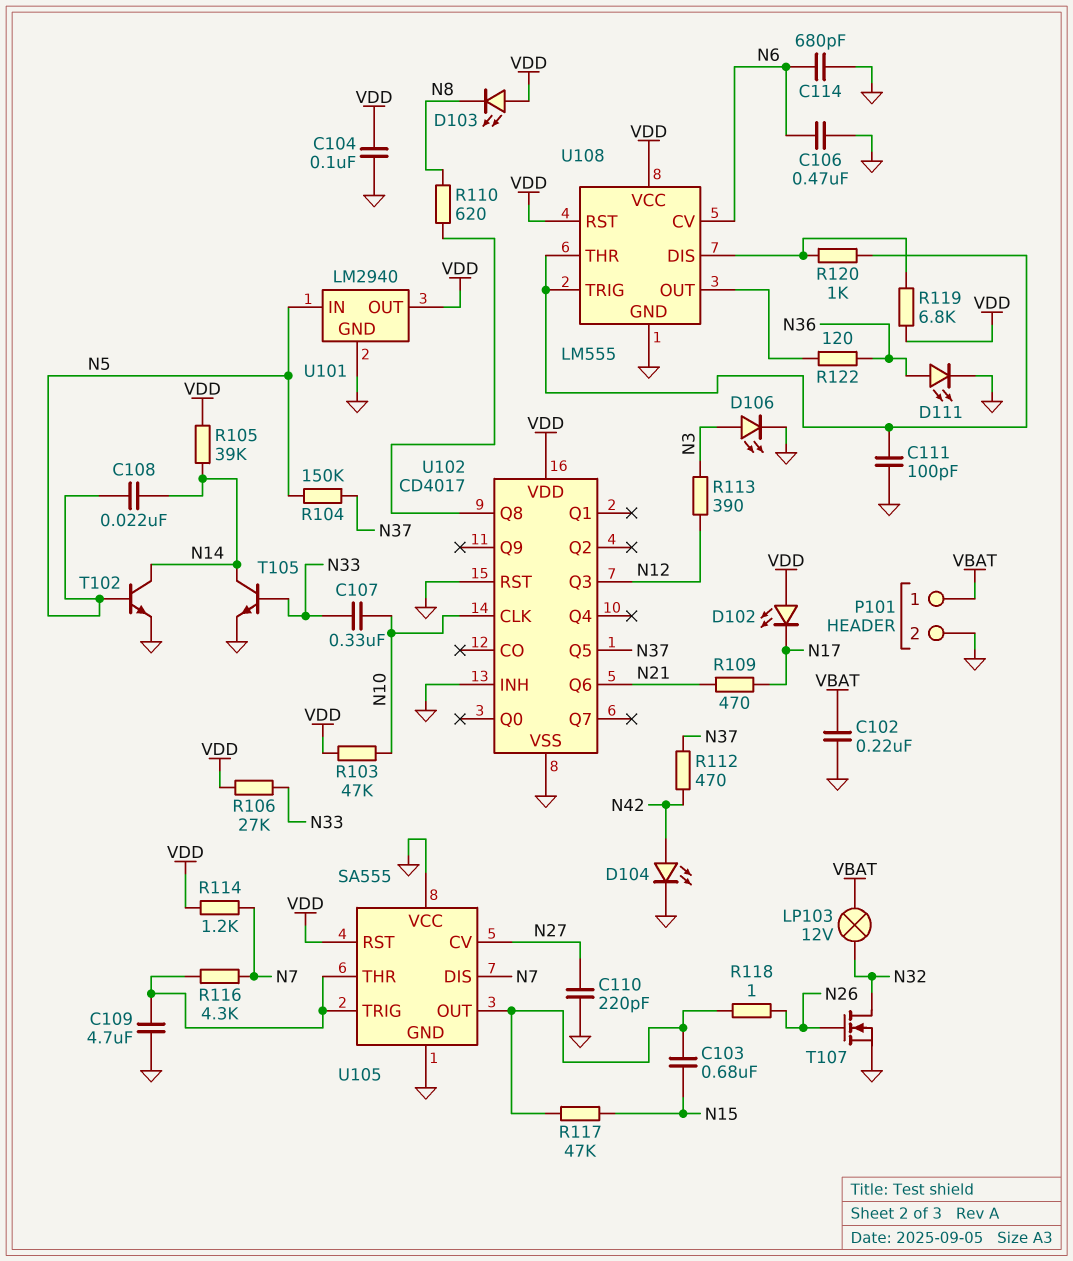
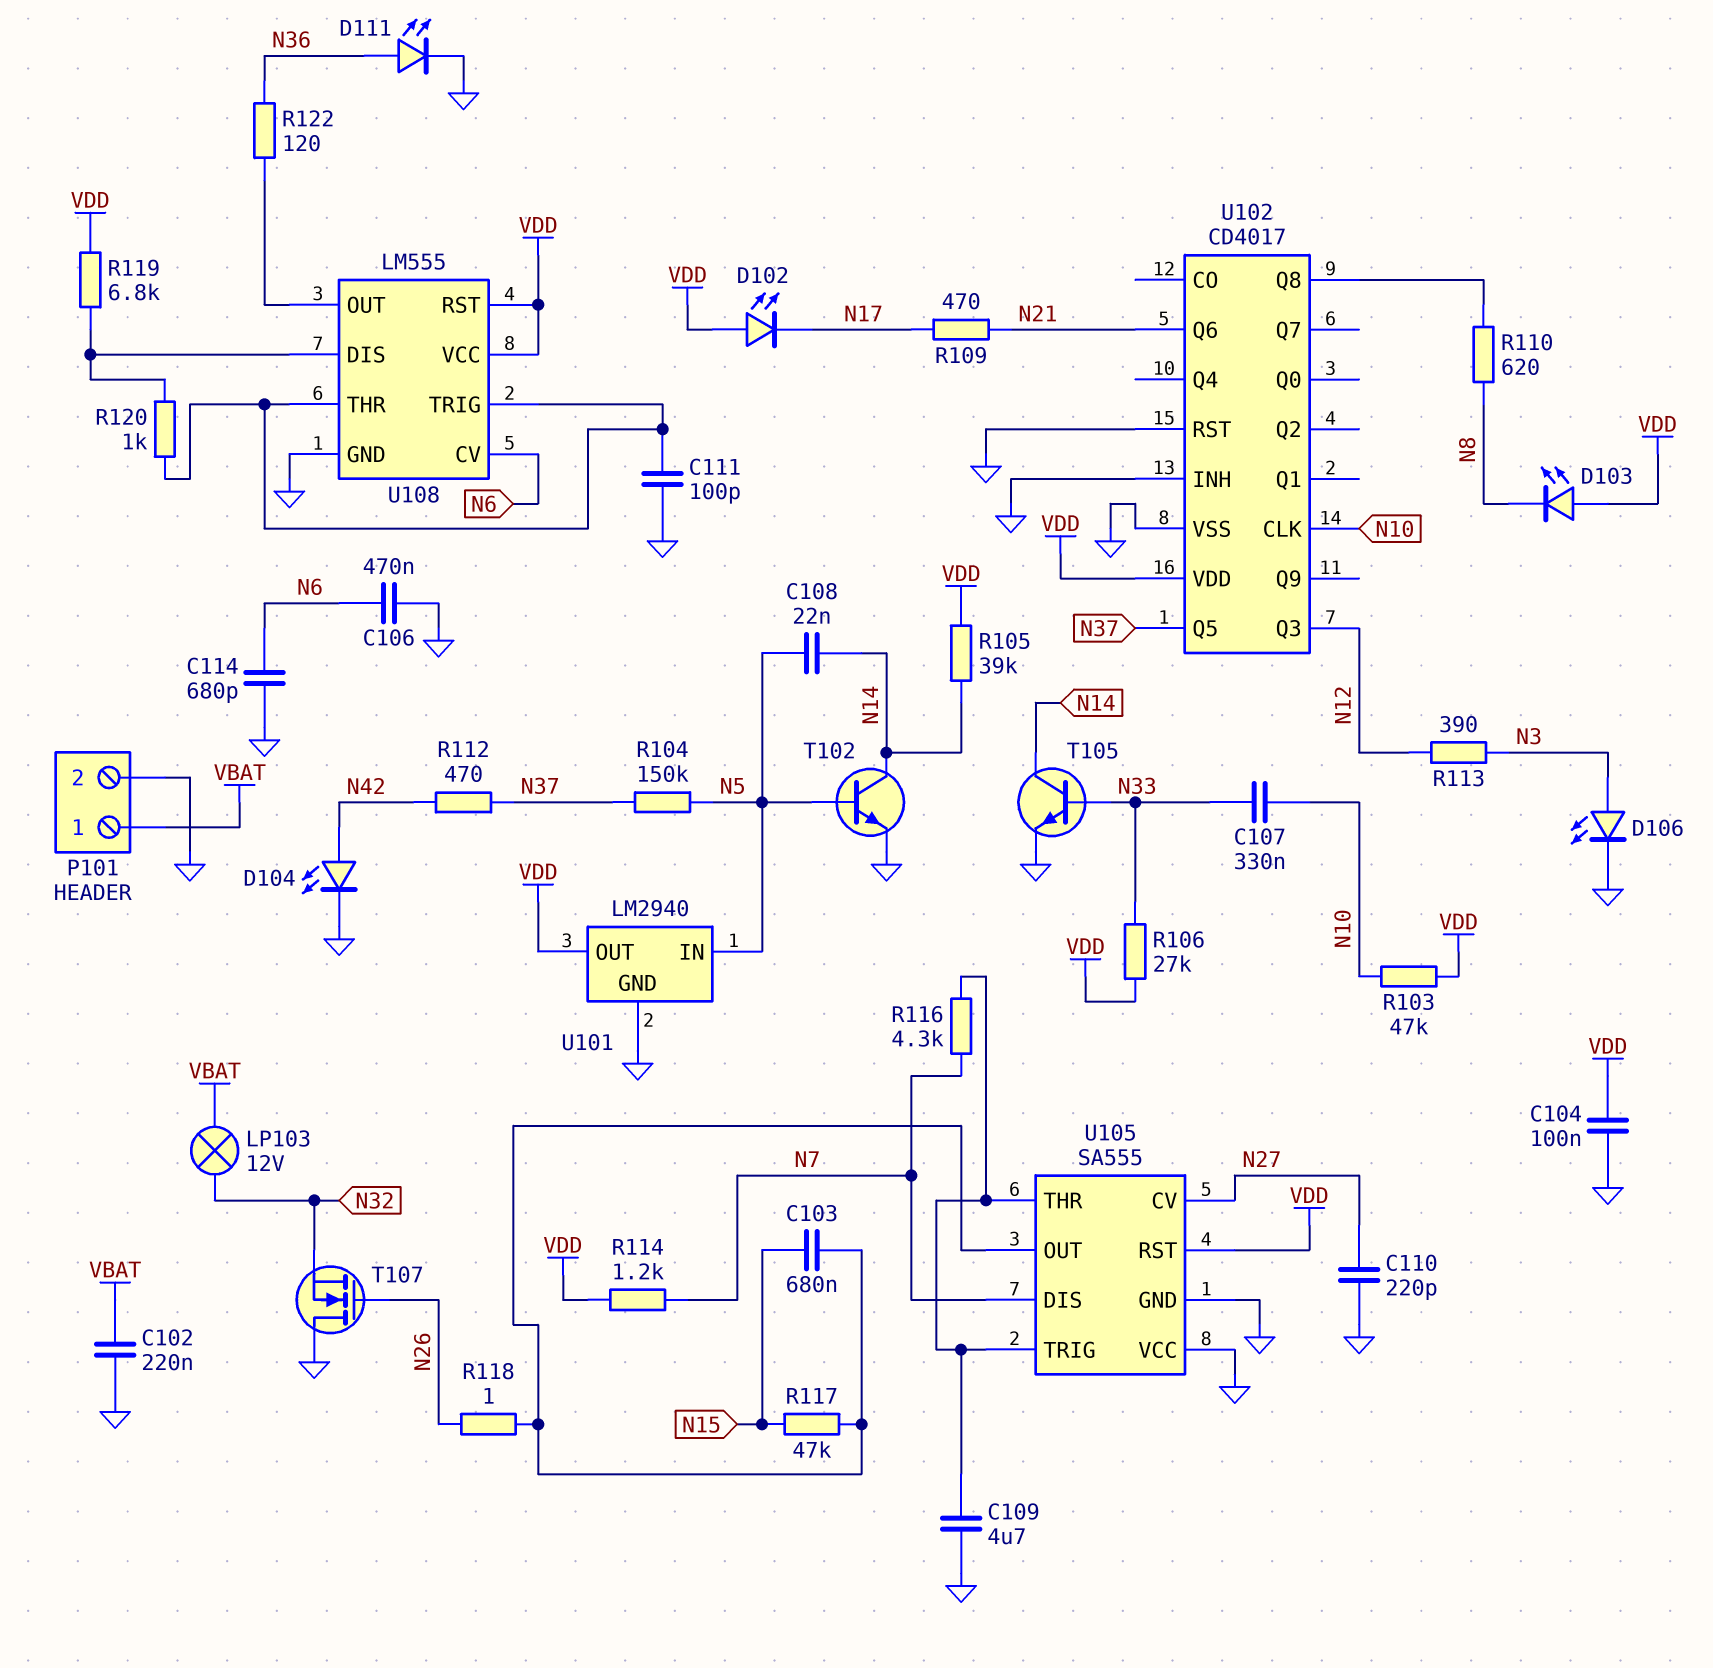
T107: NMOS (G N26, D N32, S GND) -> NMOS (G N26, D GND, S N32)

